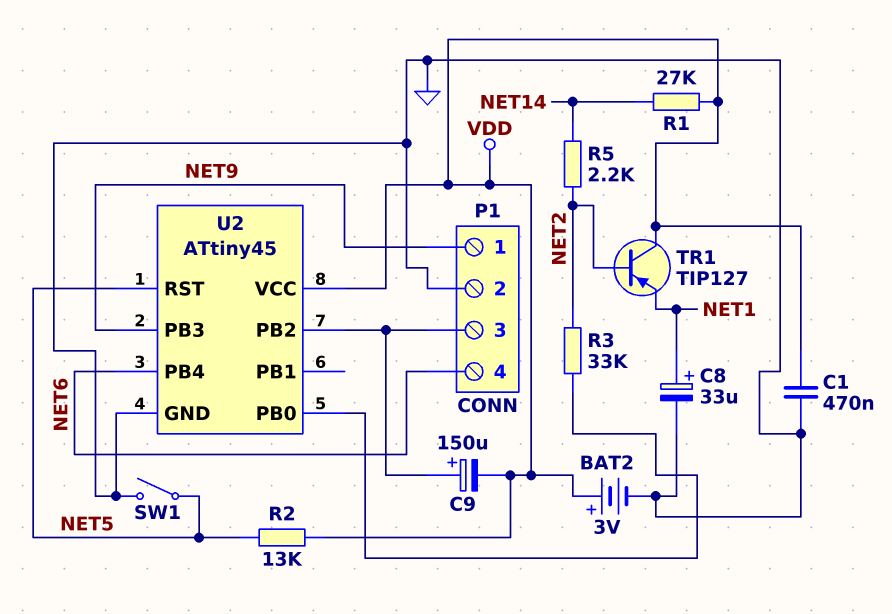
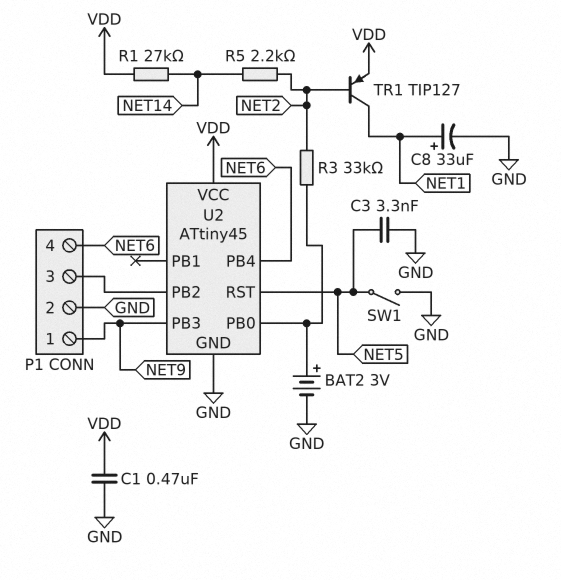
BAT2: 3V (plus VDD, minus GND) -> 3V (plus U2/PB0, minus GND)
C3: none -> 3.3nF (GND, NET5)
C9: 150uF (plus P1/3, minus VDD) -> none
R2: 13k (NET5, VDD) -> none
TR1: PNP TIP127 (B NET2, C VDD, E NET1) -> PNP TIP127 (B NET2, C NET1, E VDD)

